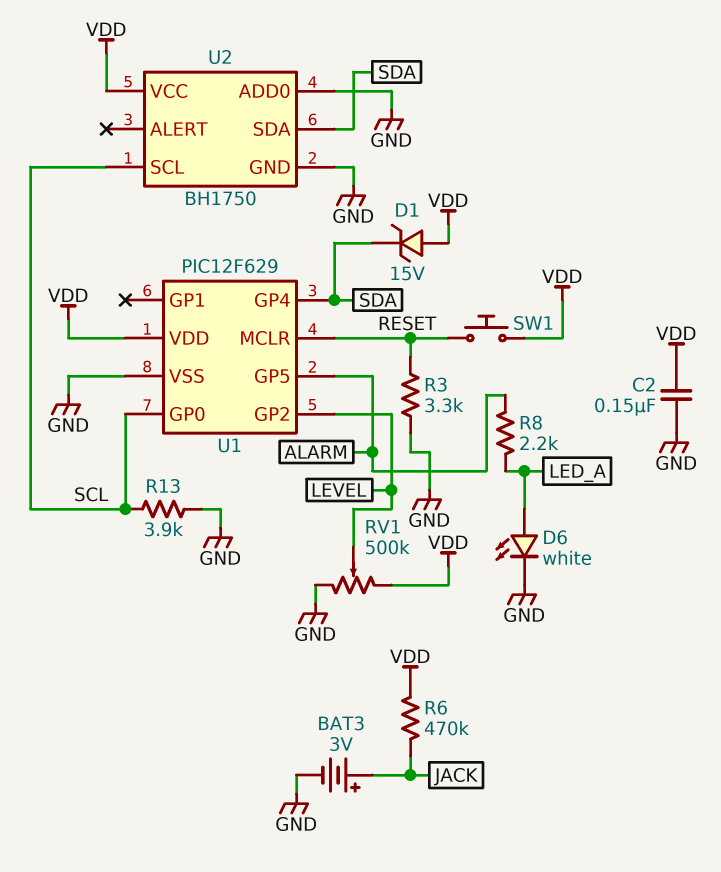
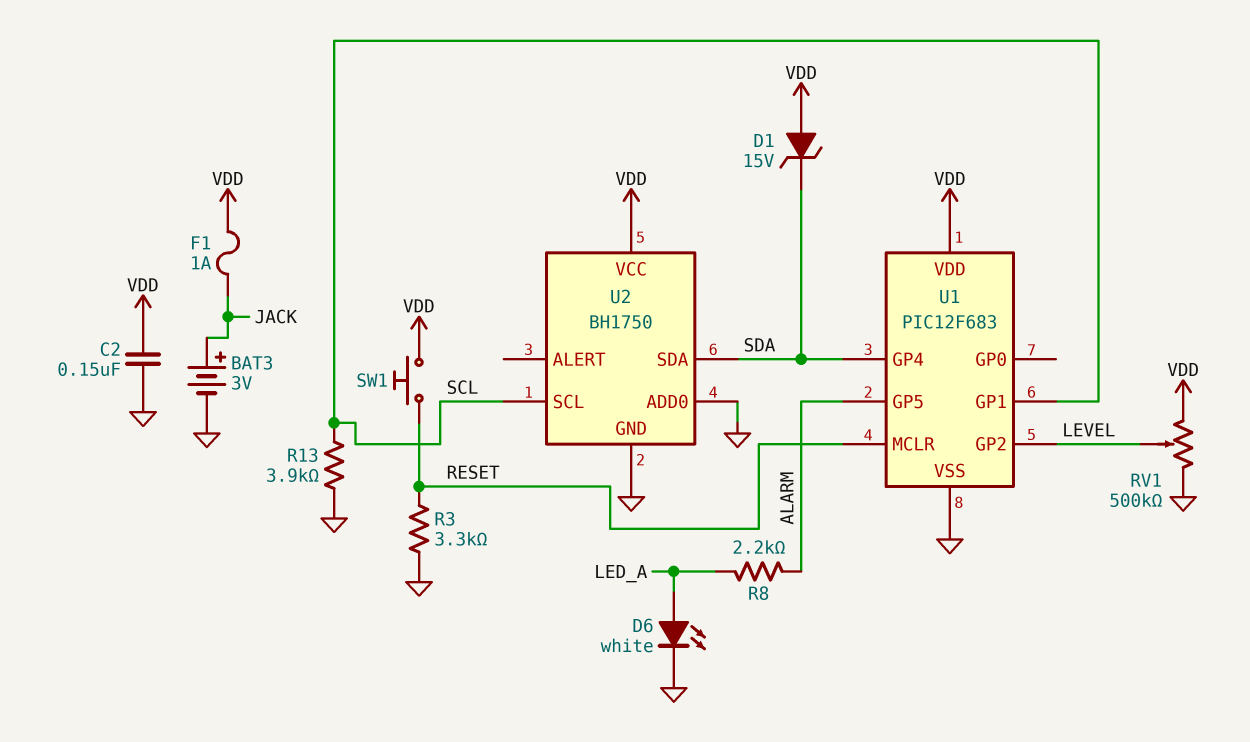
F1: none -> 1A (JACK, VDD)
R6: 470k (JACK, VDD) -> none
U1: PIC12F629 -> PIC12F683
U1 pin GP0: SCL -> none
U1 pin GP1: none -> SCL

